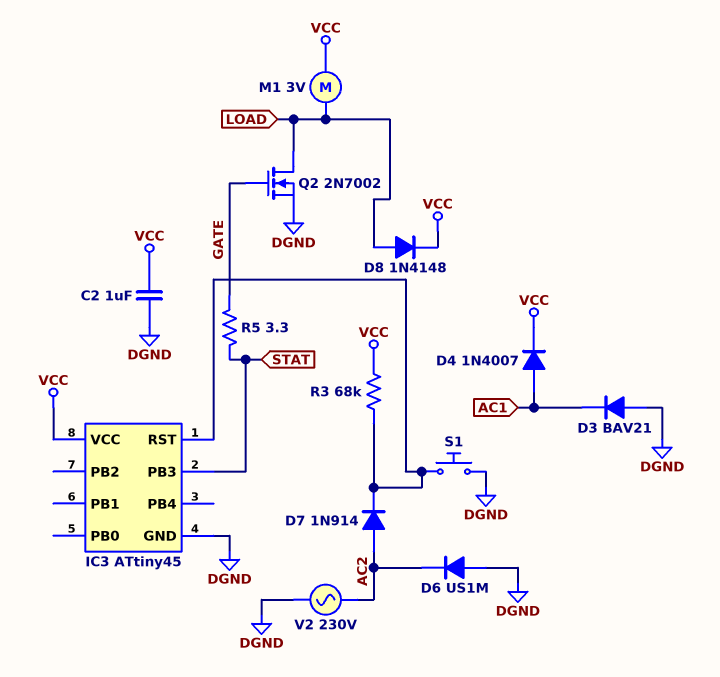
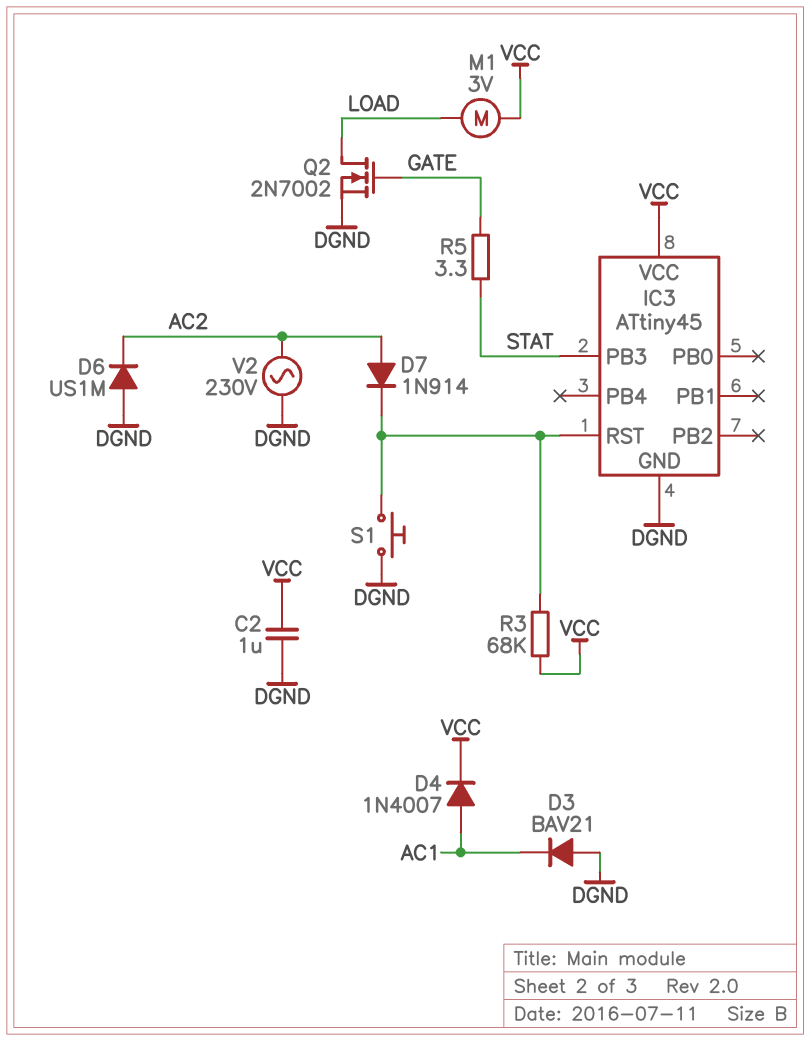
D8: diode 1N4148 (A LOAD, K VCC) -> none

